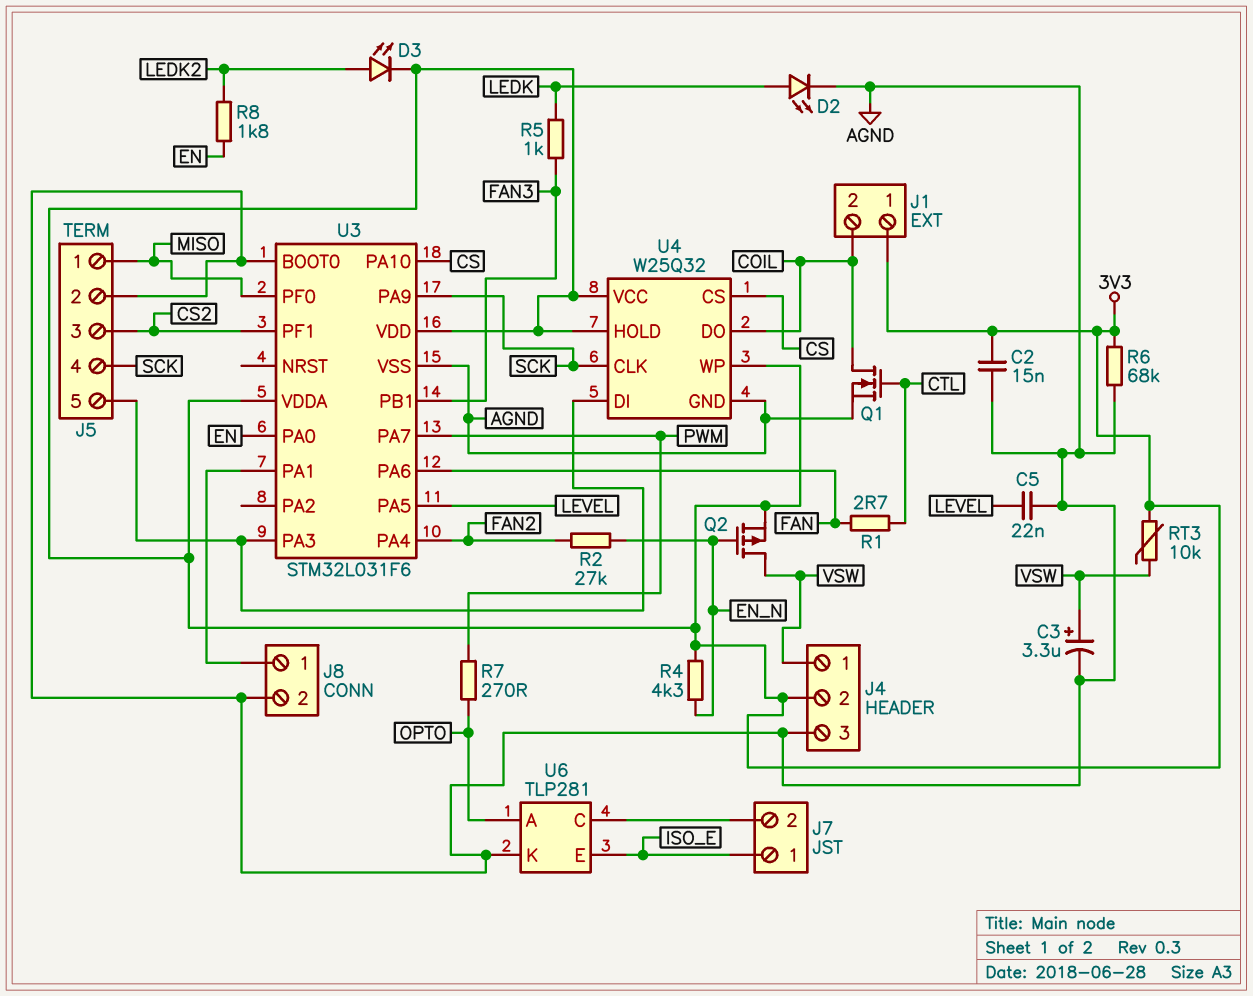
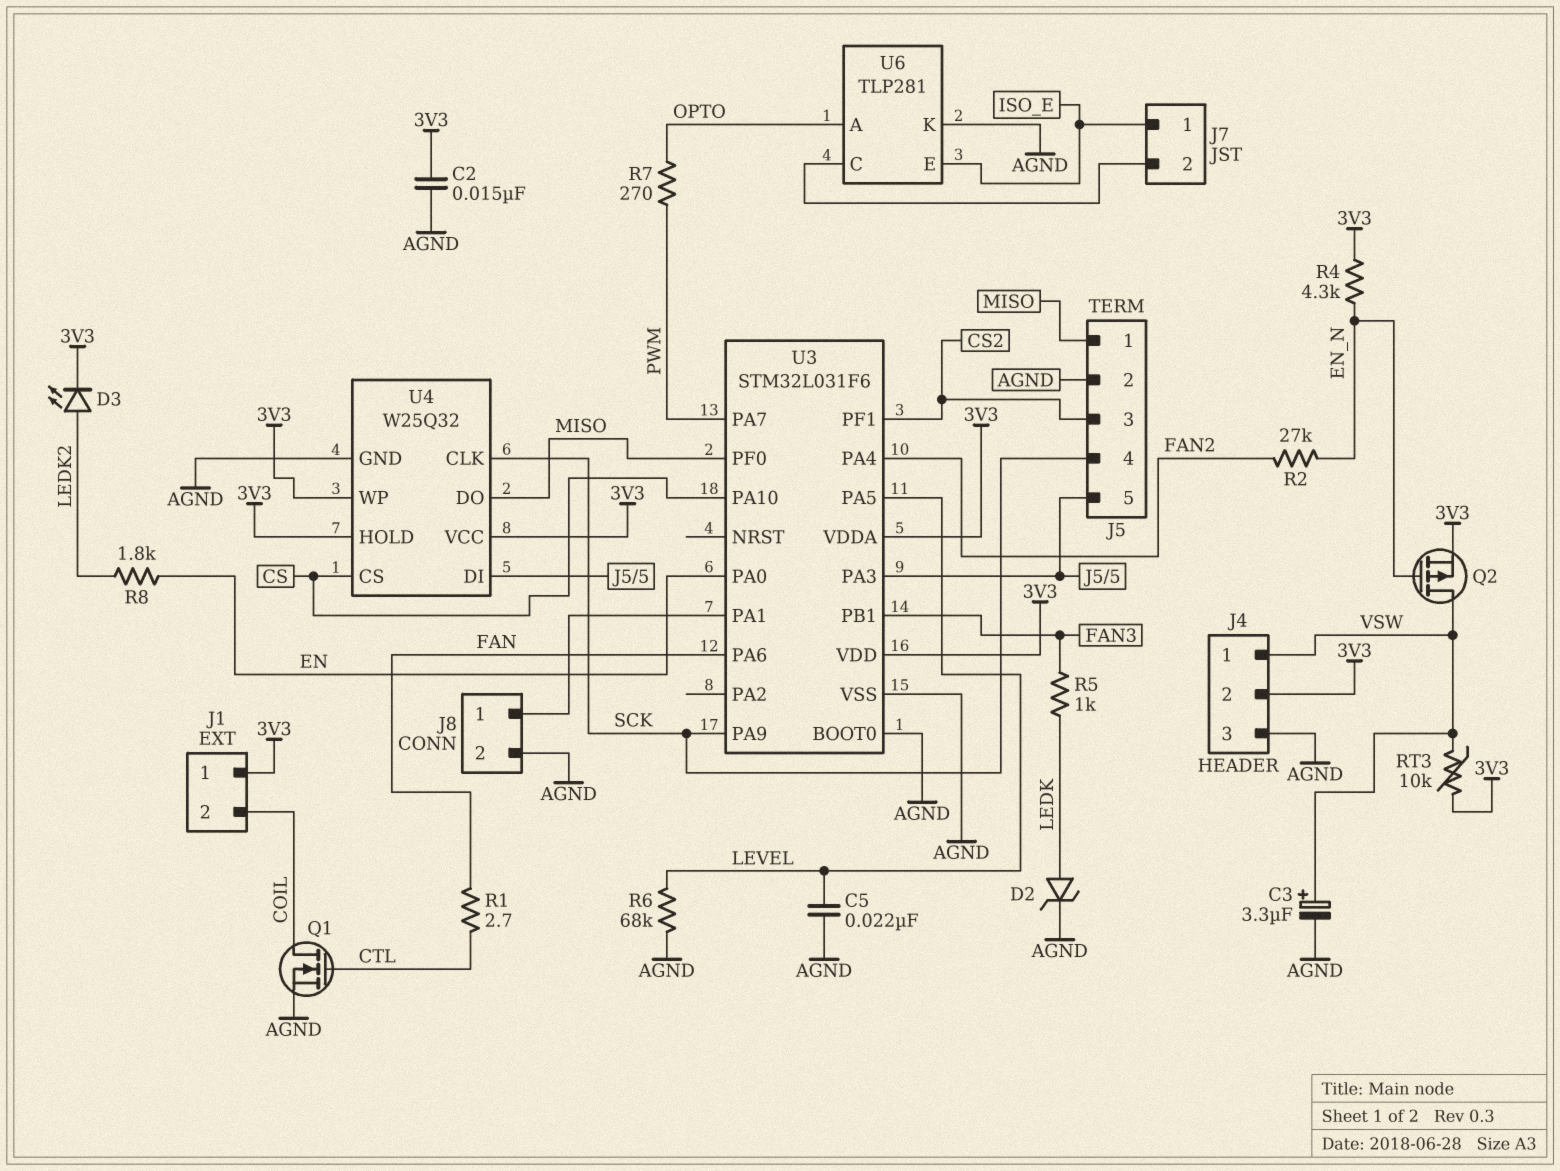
D2: LED (A LEDK, K AGND) -> zener (A LEDK, K AGND)
R6: 68k (3V3, AGND) -> 68k (AGND, LEVEL)
U4 pin DO: COIL -> MISO

